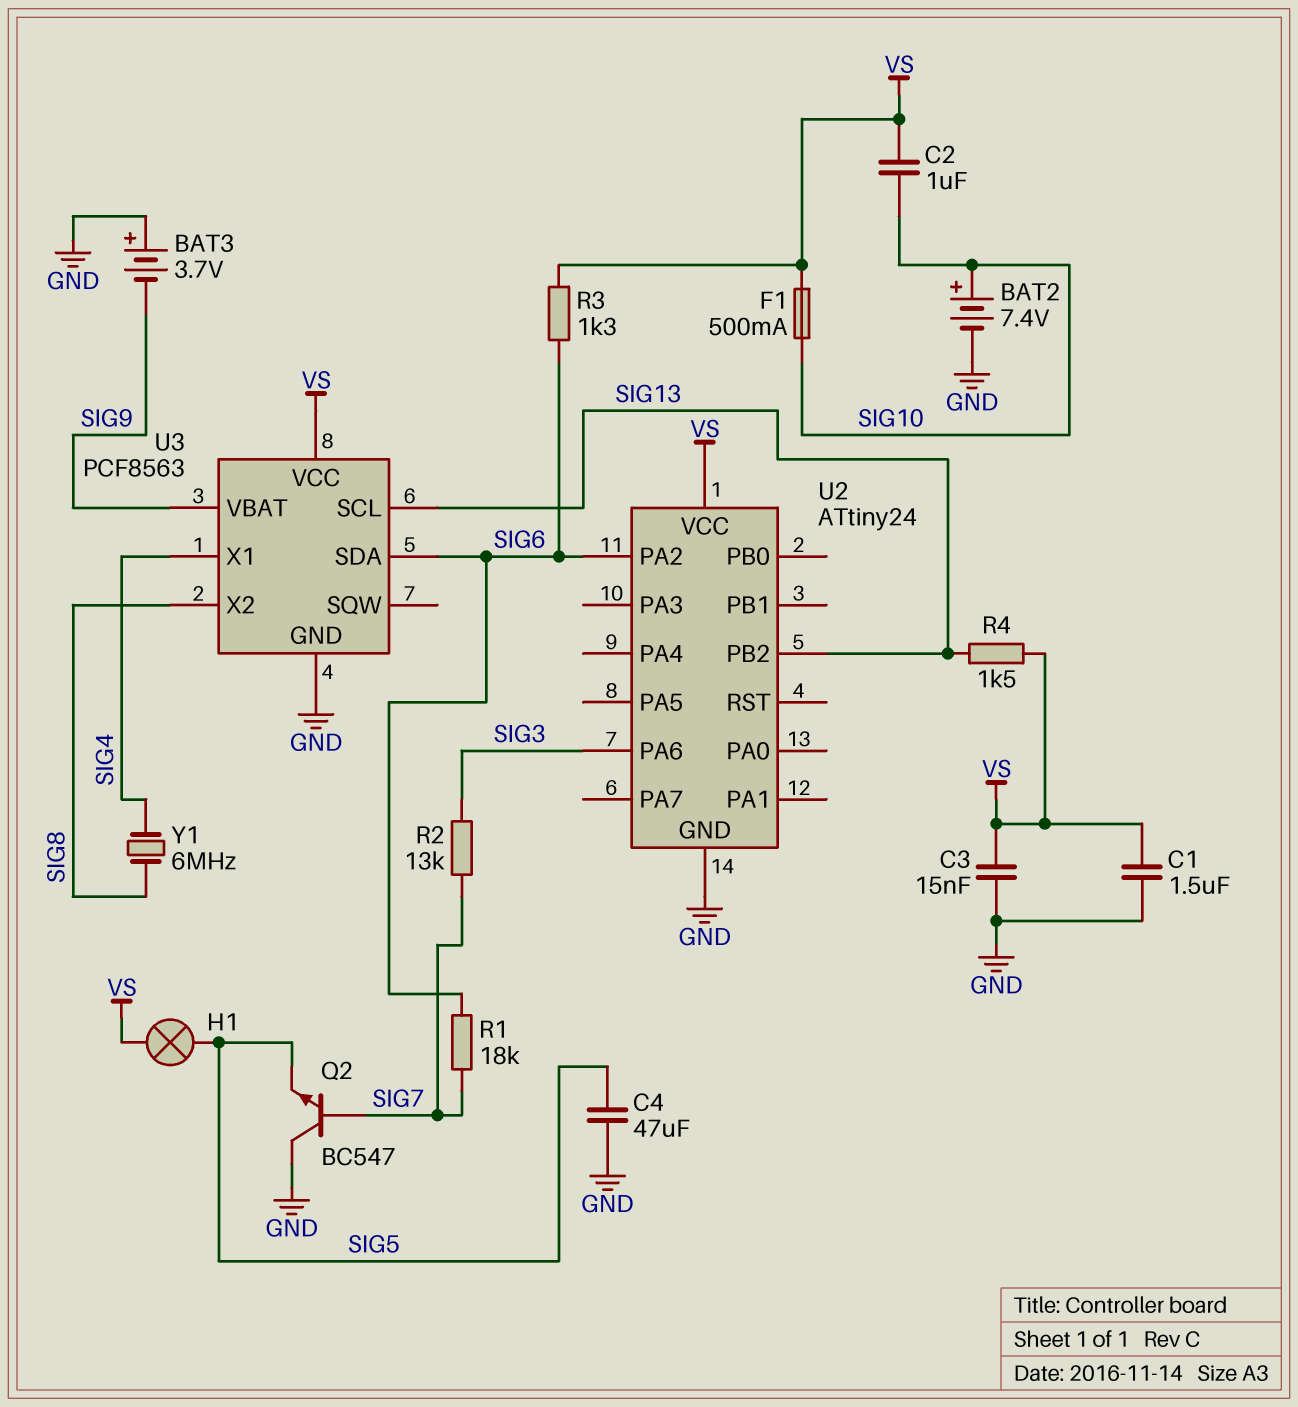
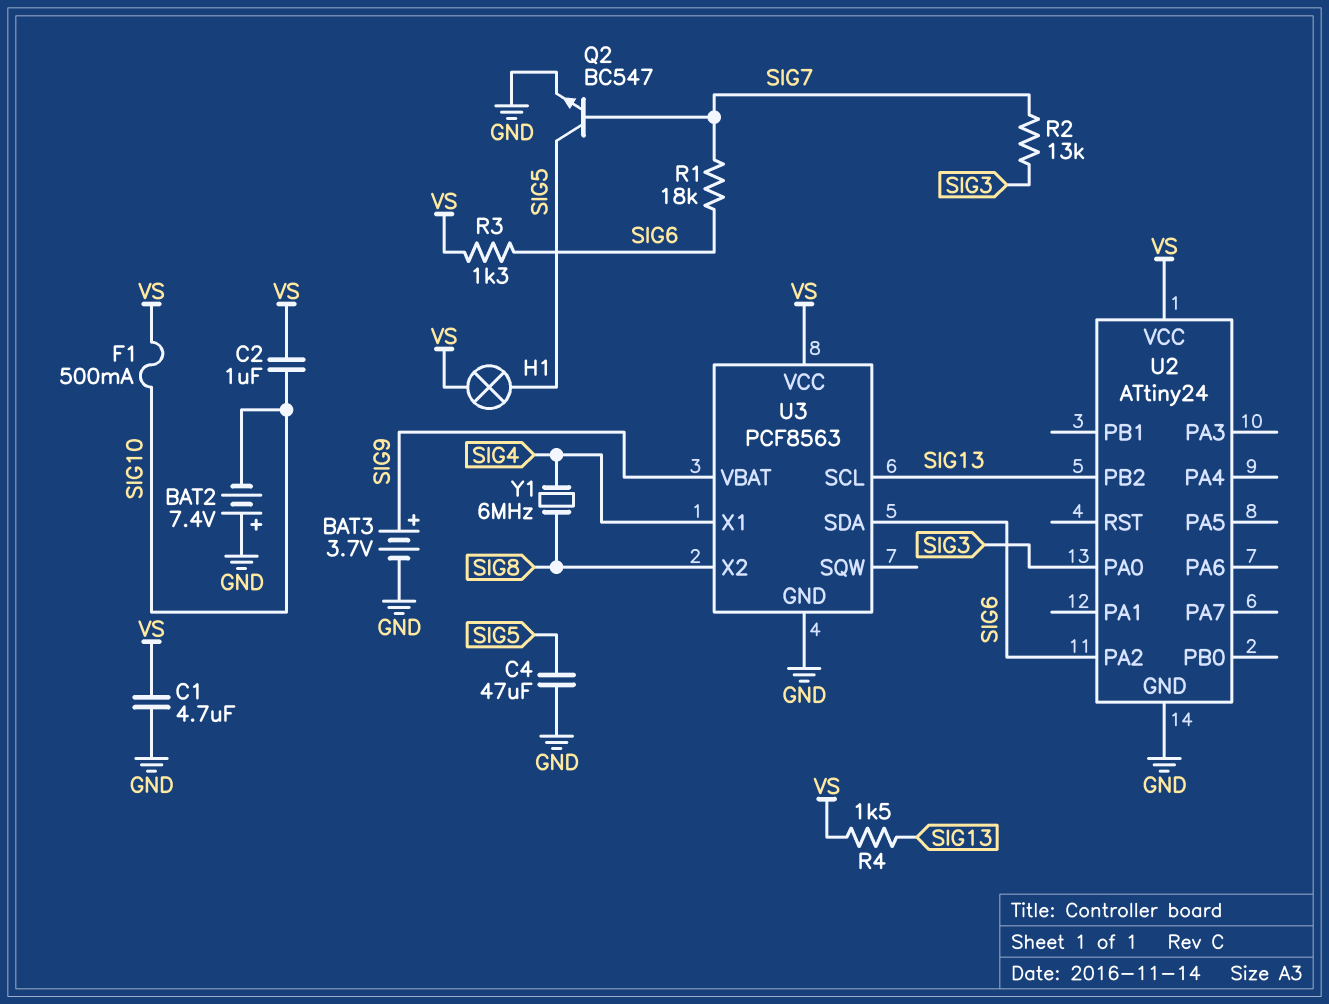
BAT2: 7.4V (plus SIG10, minus GND) -> 7.4V (plus GND, minus SIG10)
BAT3: 3.7V (plus GND, minus SIG9) -> 3.7V (plus SIG9, minus GND)
C1: 1.5uF (GND, VS) -> 4.7uF (GND, VS)
C3: 15nF (GND, VS) -> none
Q2: NPN BC547 (B SIG7, C GND, E SIG5) -> NPN BC547 (B SIG7, C SIG5, E GND)
U2 pin PA0: none -> SIG3
U2 pin PA6: SIG3 -> none

